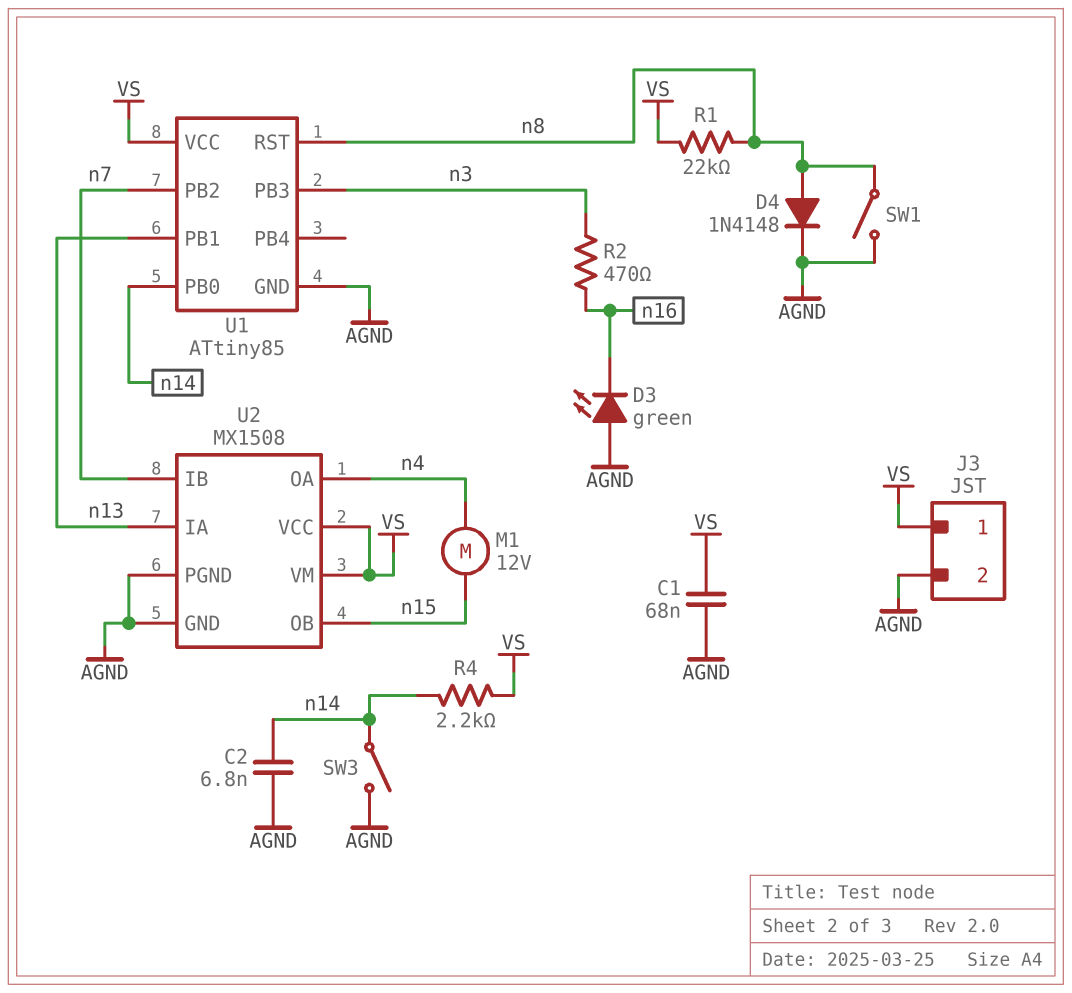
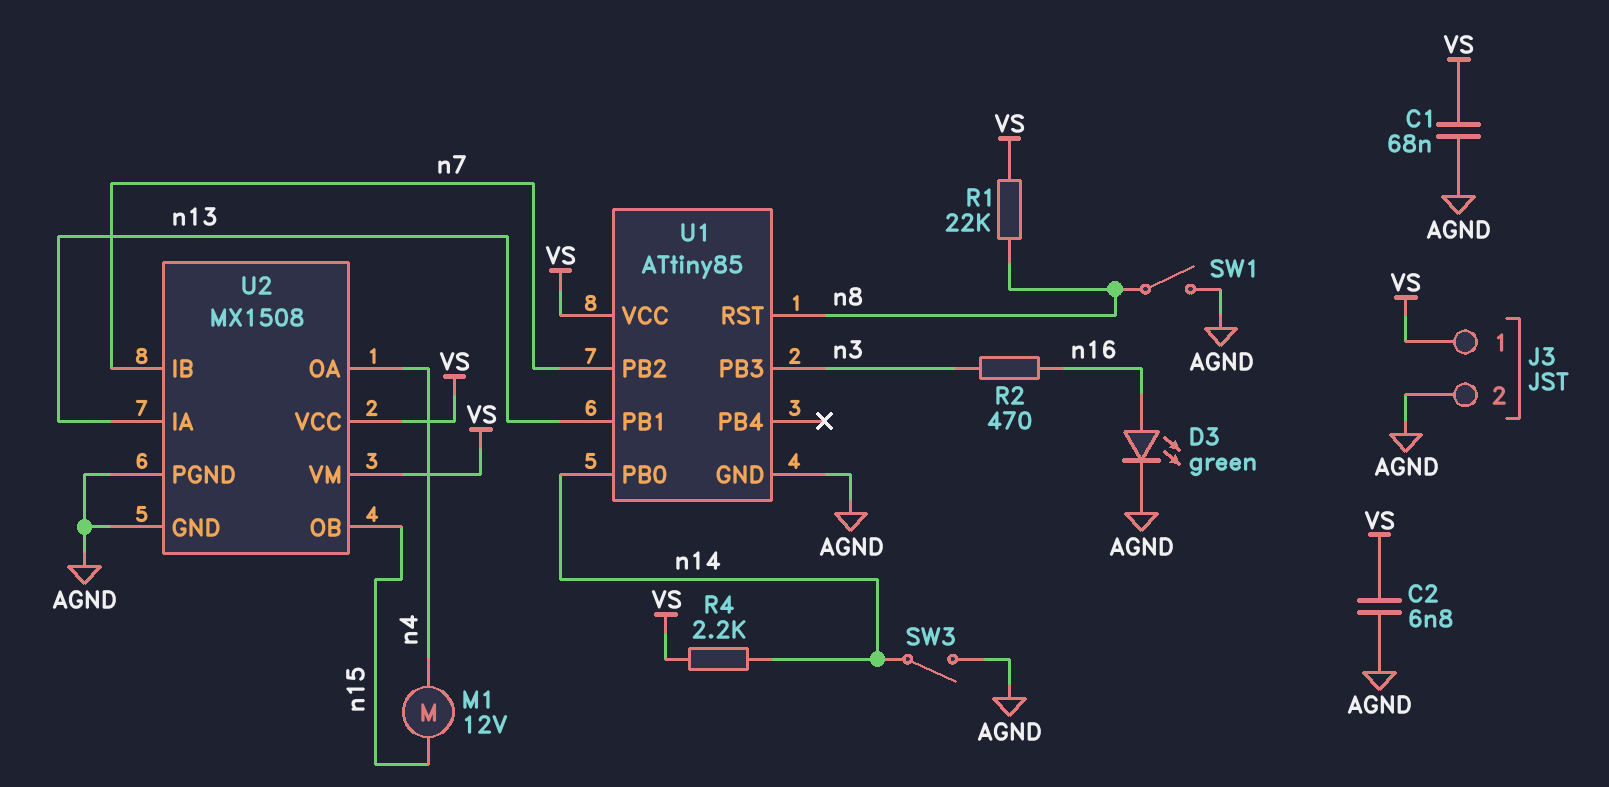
C2: 6.8nF (AGND, n14) -> 6.8nF (AGND, VS)
D3: LED green (A AGND, K n16) -> LED green (A n16, K AGND)
D4: diode 1N4148 (A n8, K AGND) -> none

